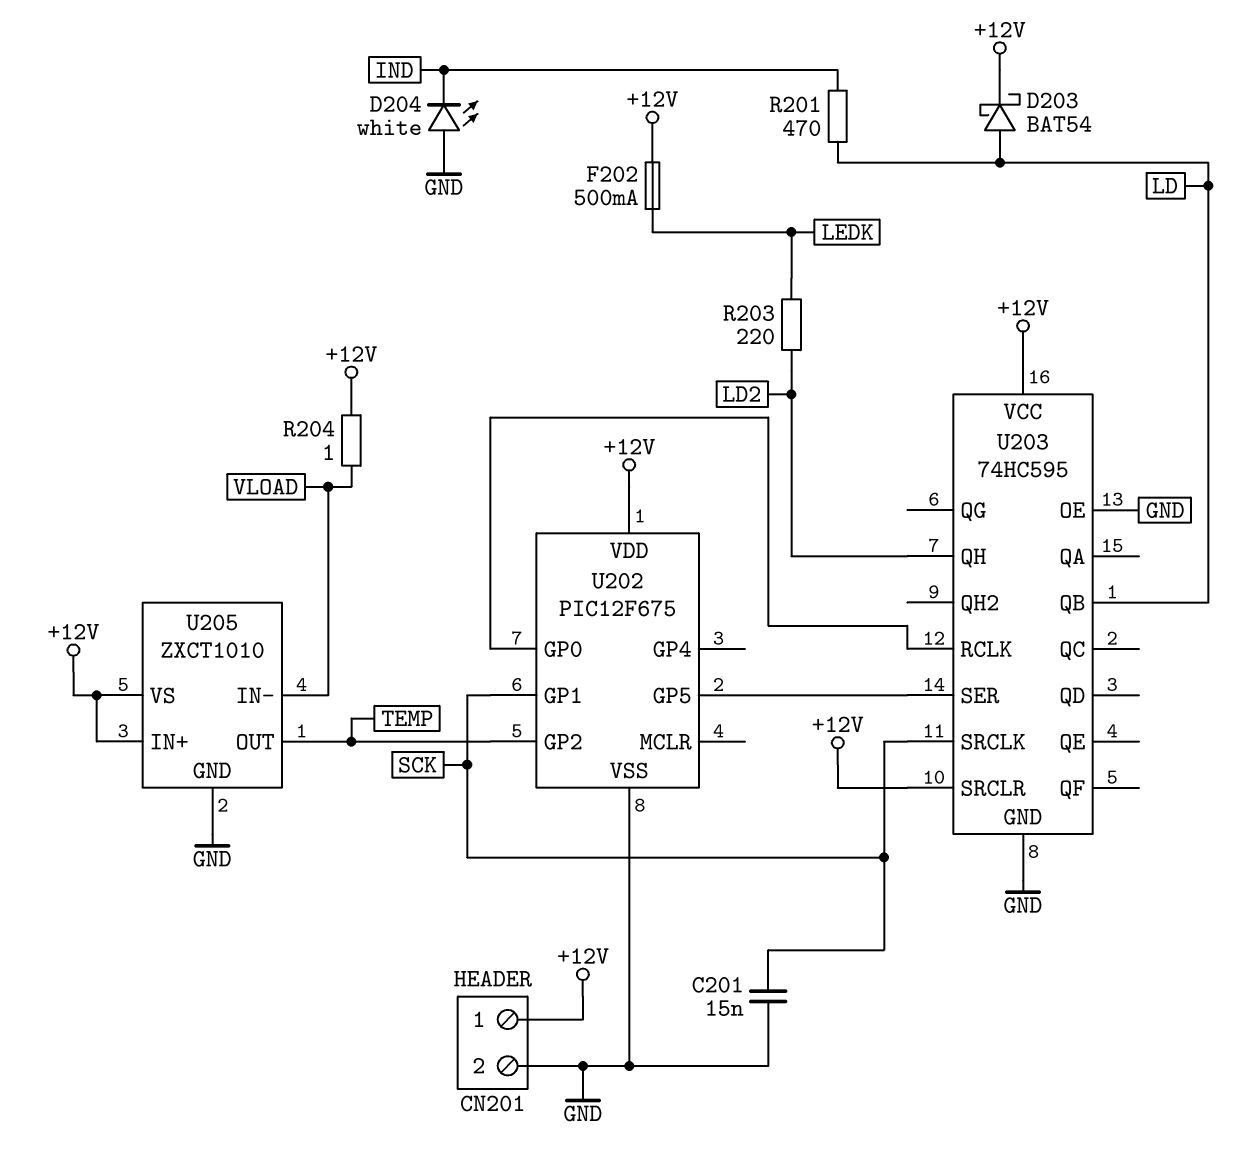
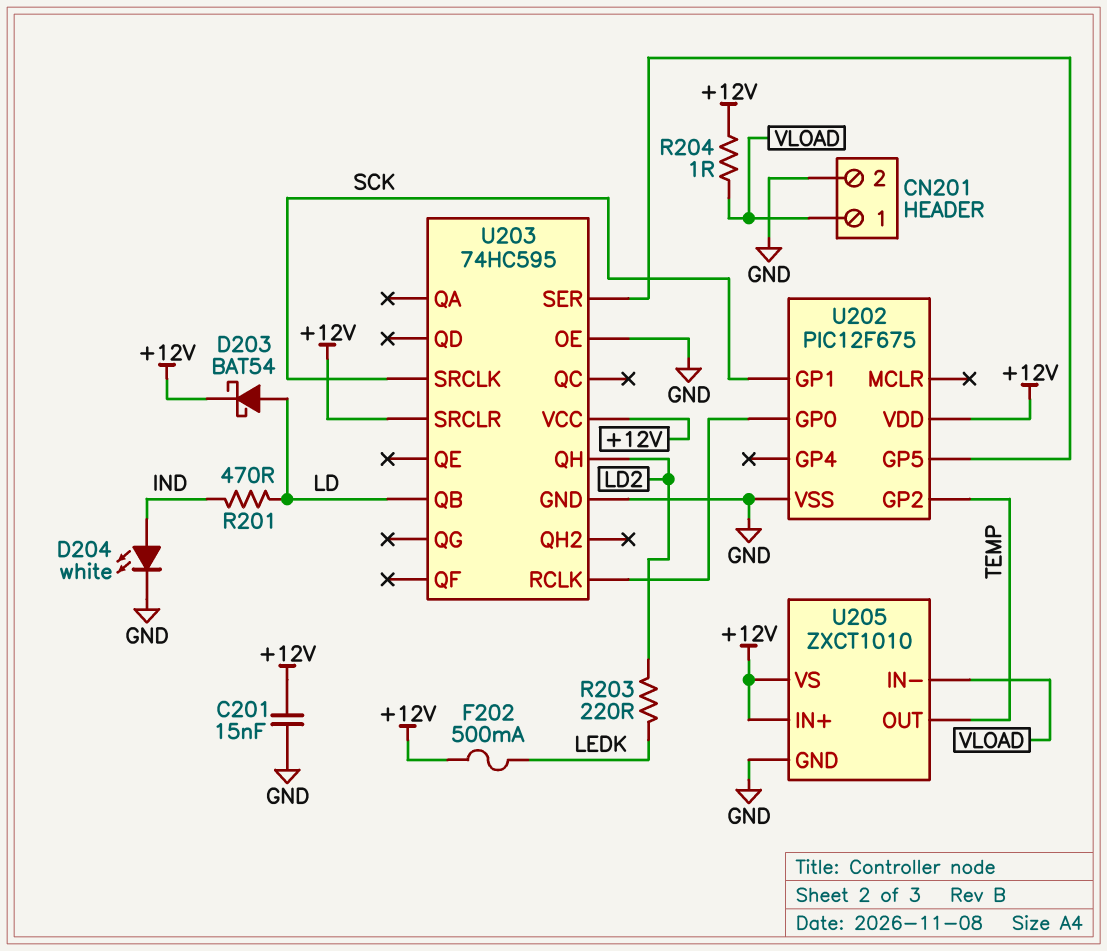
C201: 15nF (GND, SCK) -> 15nF (+12V, GND)
CN201 pin 1: +12V -> VLOAD
D204: LED white (A GND, K IND) -> LED white (A IND, K GND)

